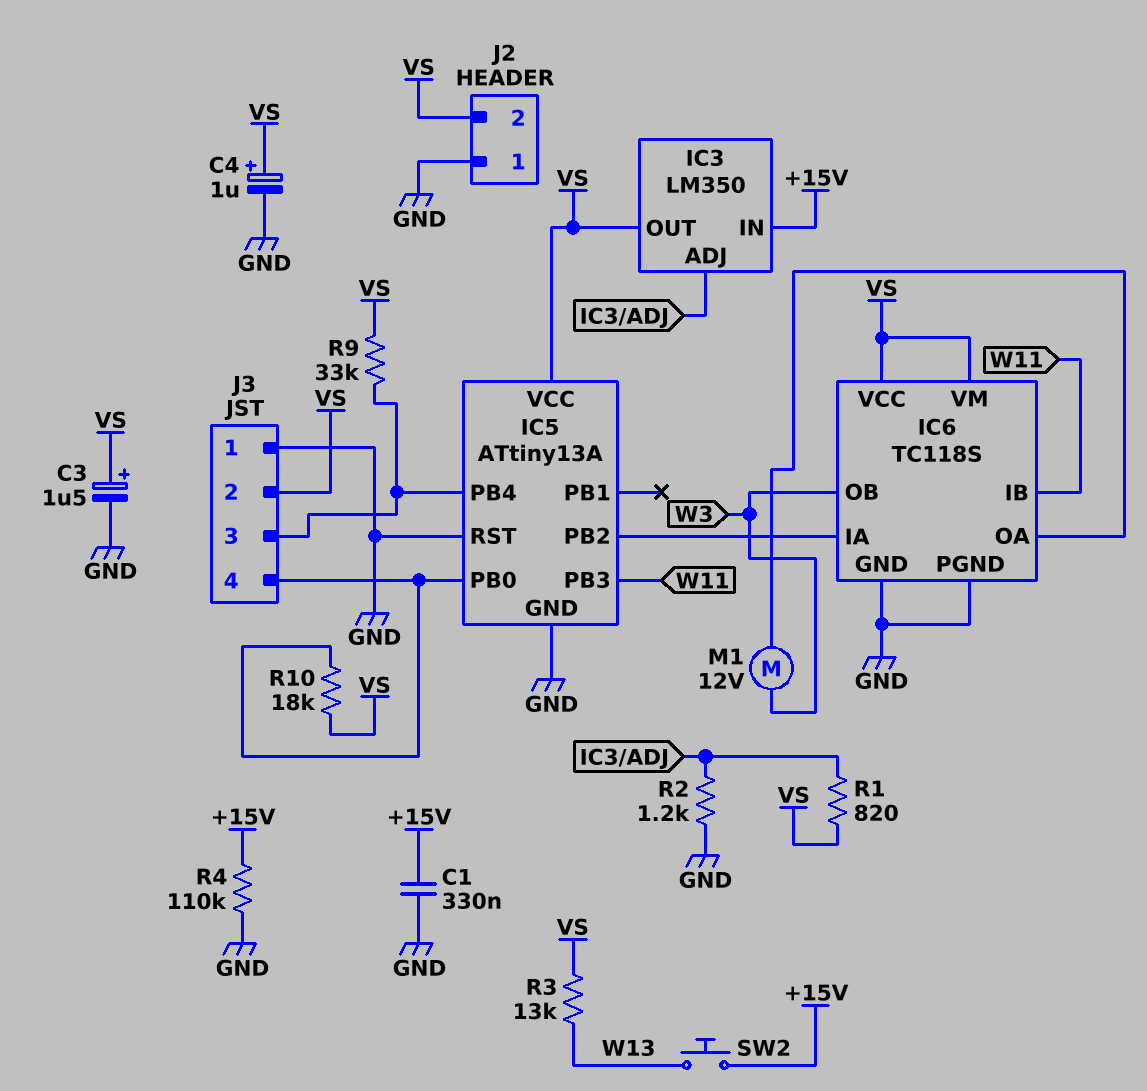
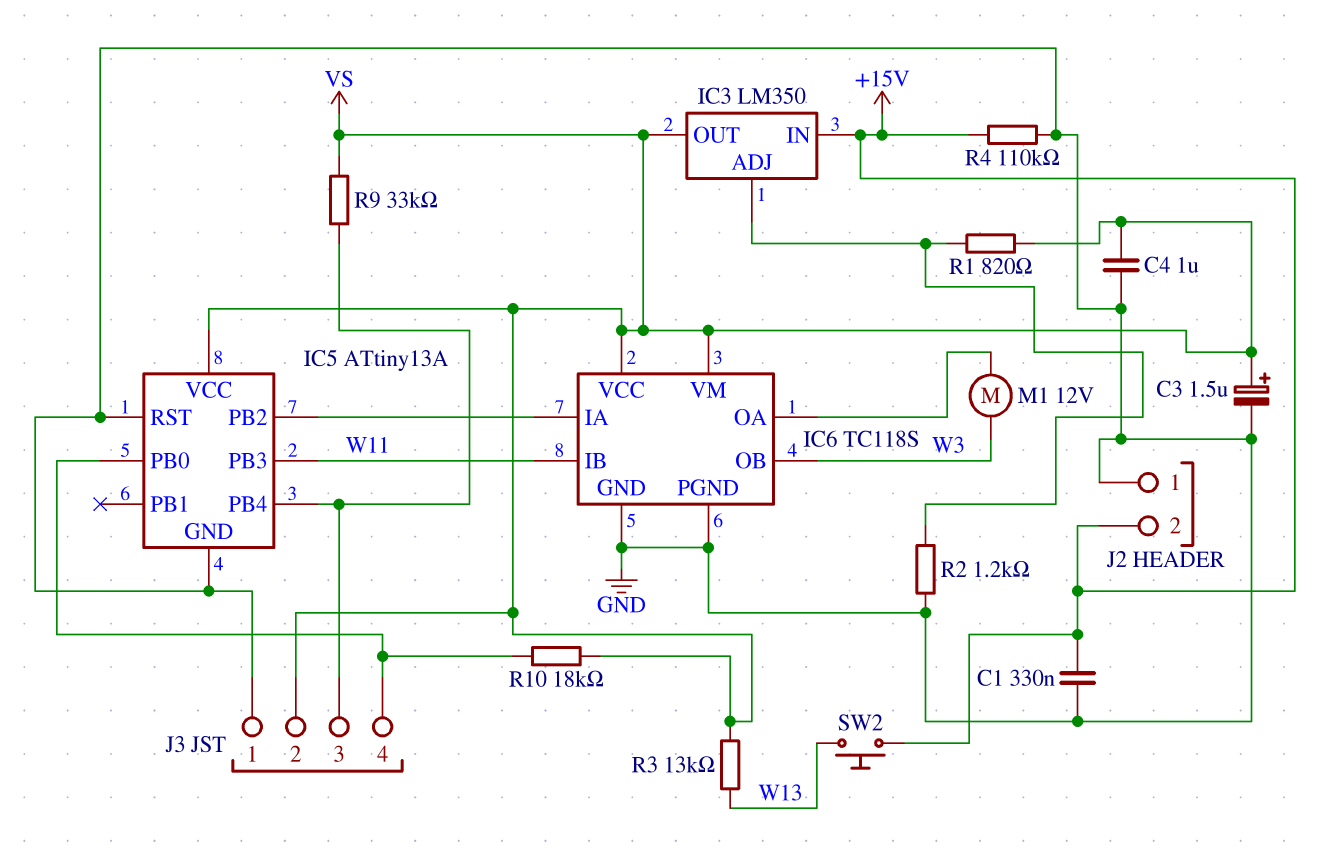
C4: 1uF (plus VS, minus GND) -> 1uF (GND, VS)
J2 pin 2: VS -> +15V

